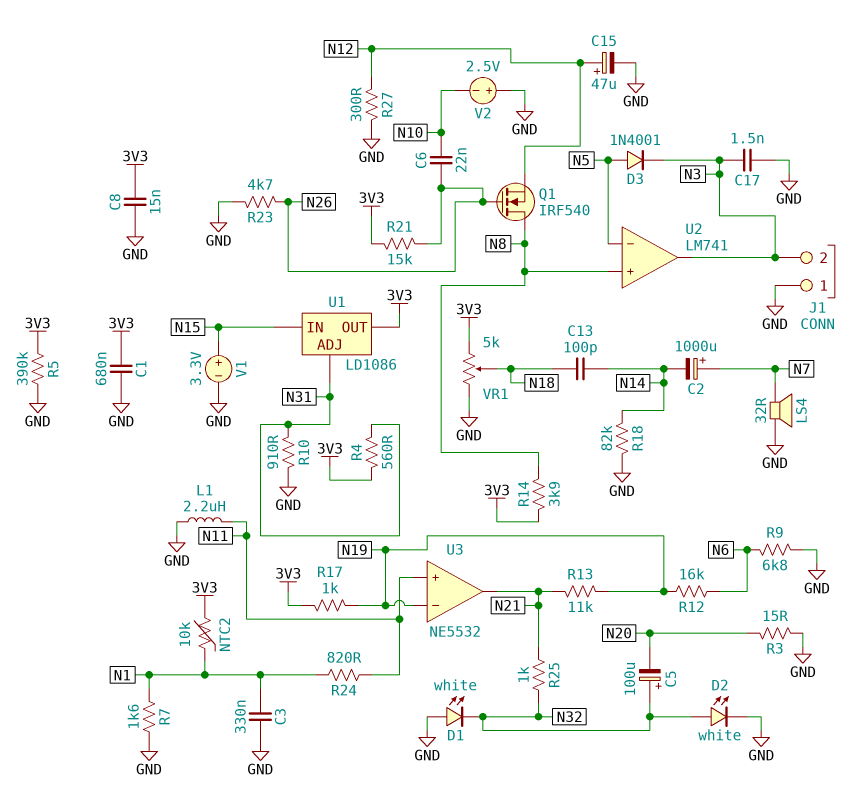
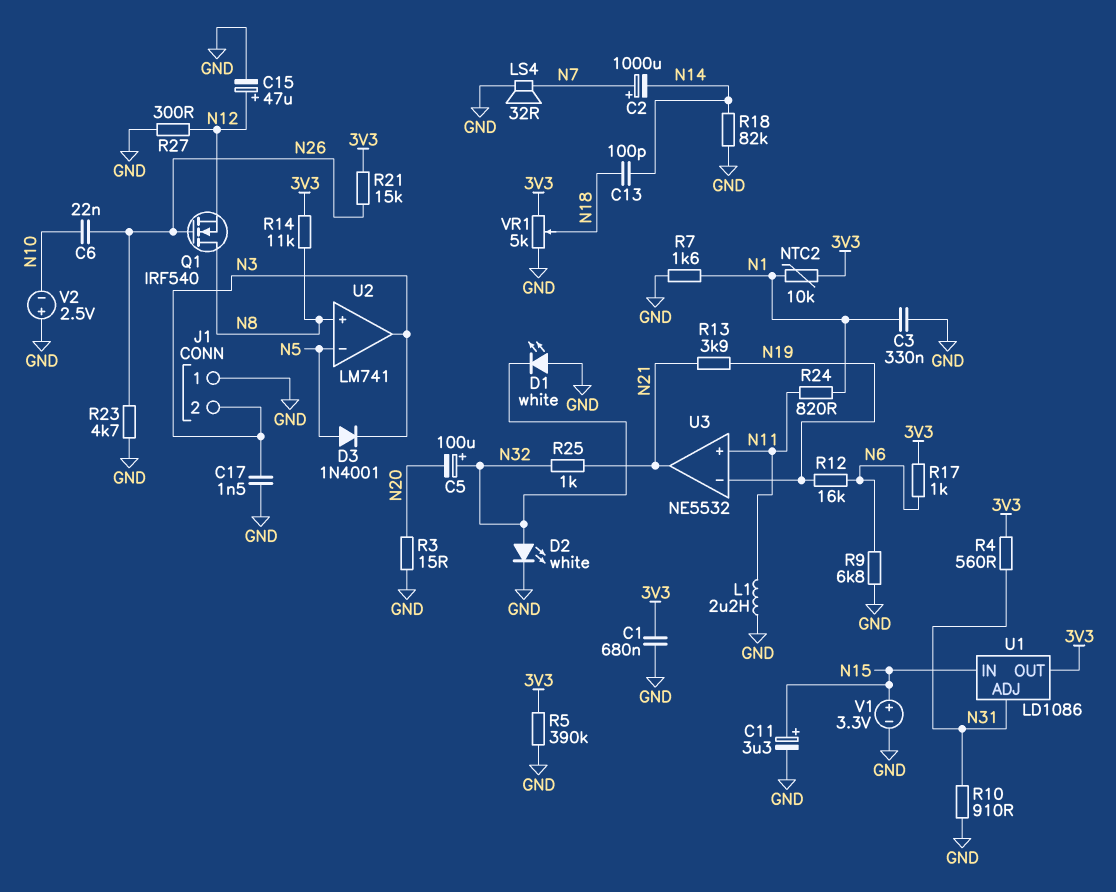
C8: 15nF (3V3, GND) -> none
C11: none -> 3.3uF (plus N15, minus GND)
R13: 11k (N19, N21) -> 3.9k (N19, N21)
R14: 3.9k (3V3, N8) -> 11k (3V3, N8)
R17: 1k (3V3, N19) -> 1k (3V3, N6)

